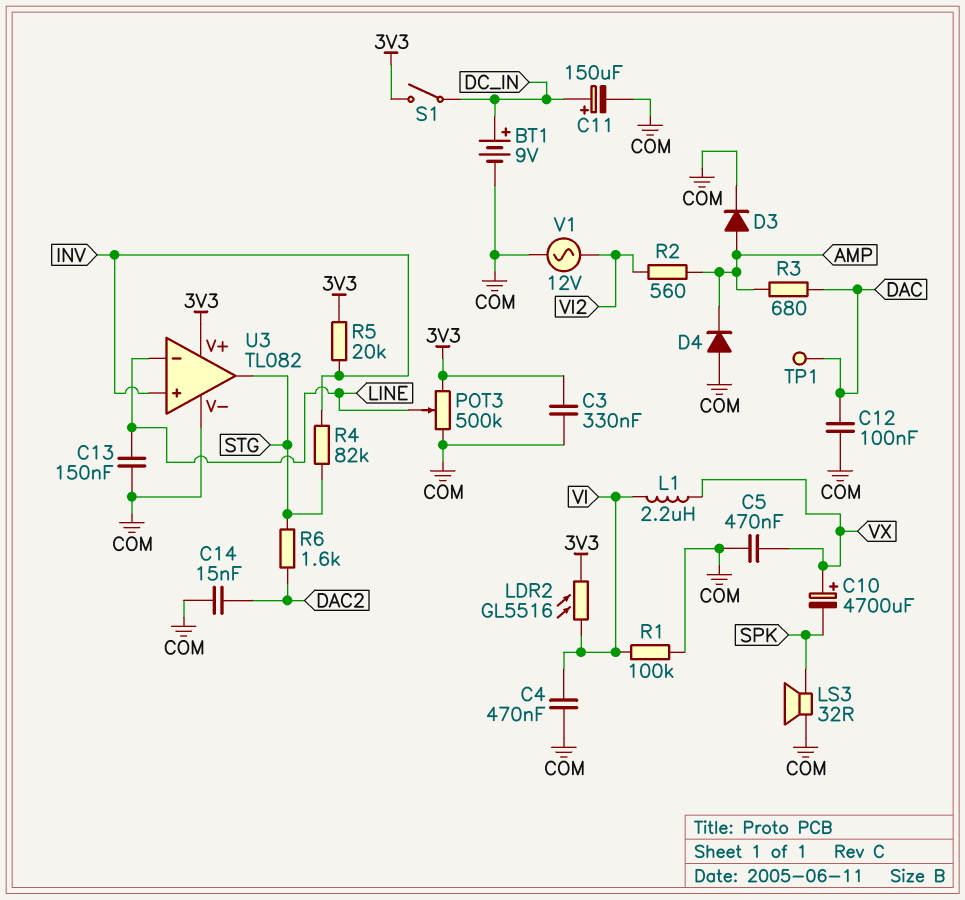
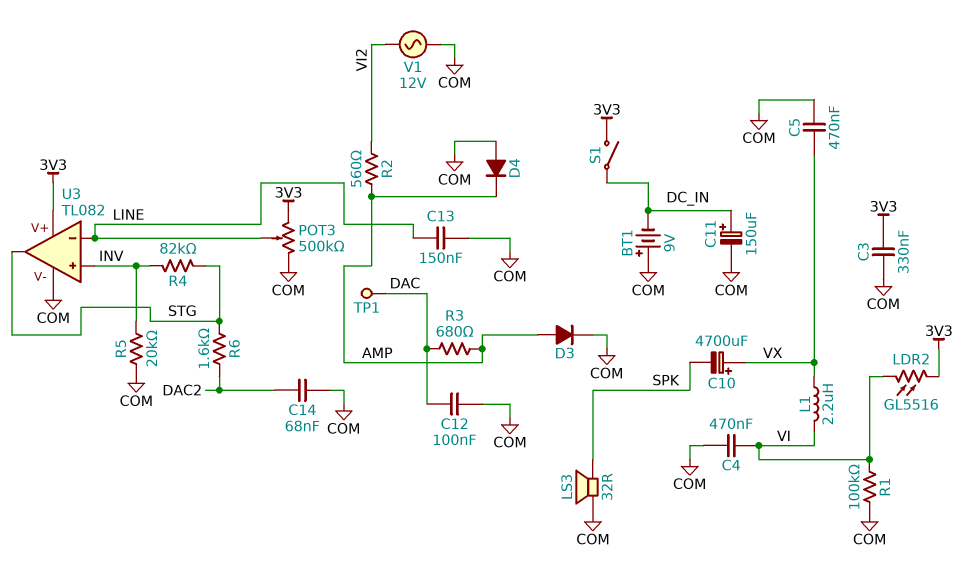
BT1: 9V (plus DC_IN, minus COM) -> 9V (plus COM, minus DC_IN)
C14: 15nF (COM, DAC2) -> 68nF (COM, DAC2)
R5: 20k (3V3, INV) -> 20k (COM, INV)

